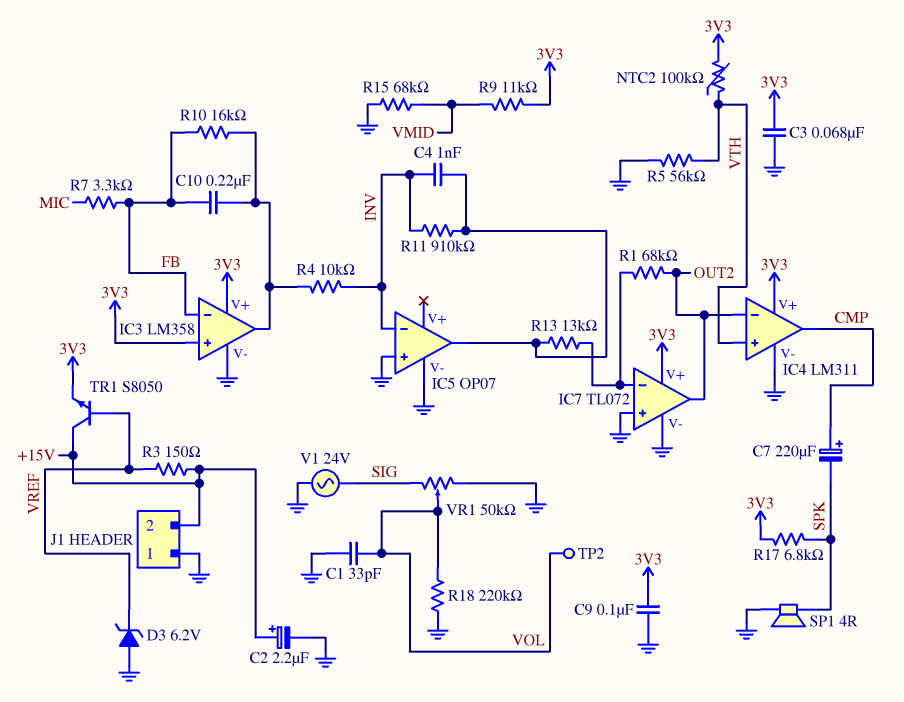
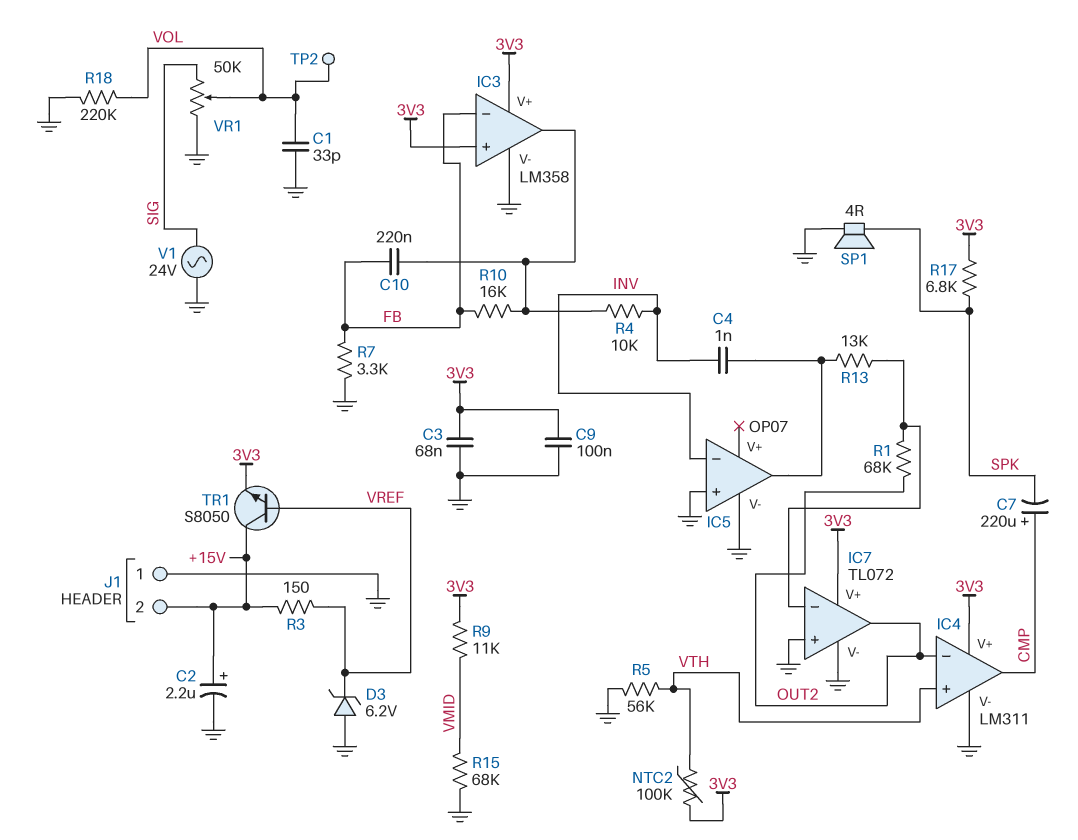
R7: 3.3k (FB, MIC) -> 3.3k (FB, GND)
R11: 910k (IC5/out, INV) -> none

